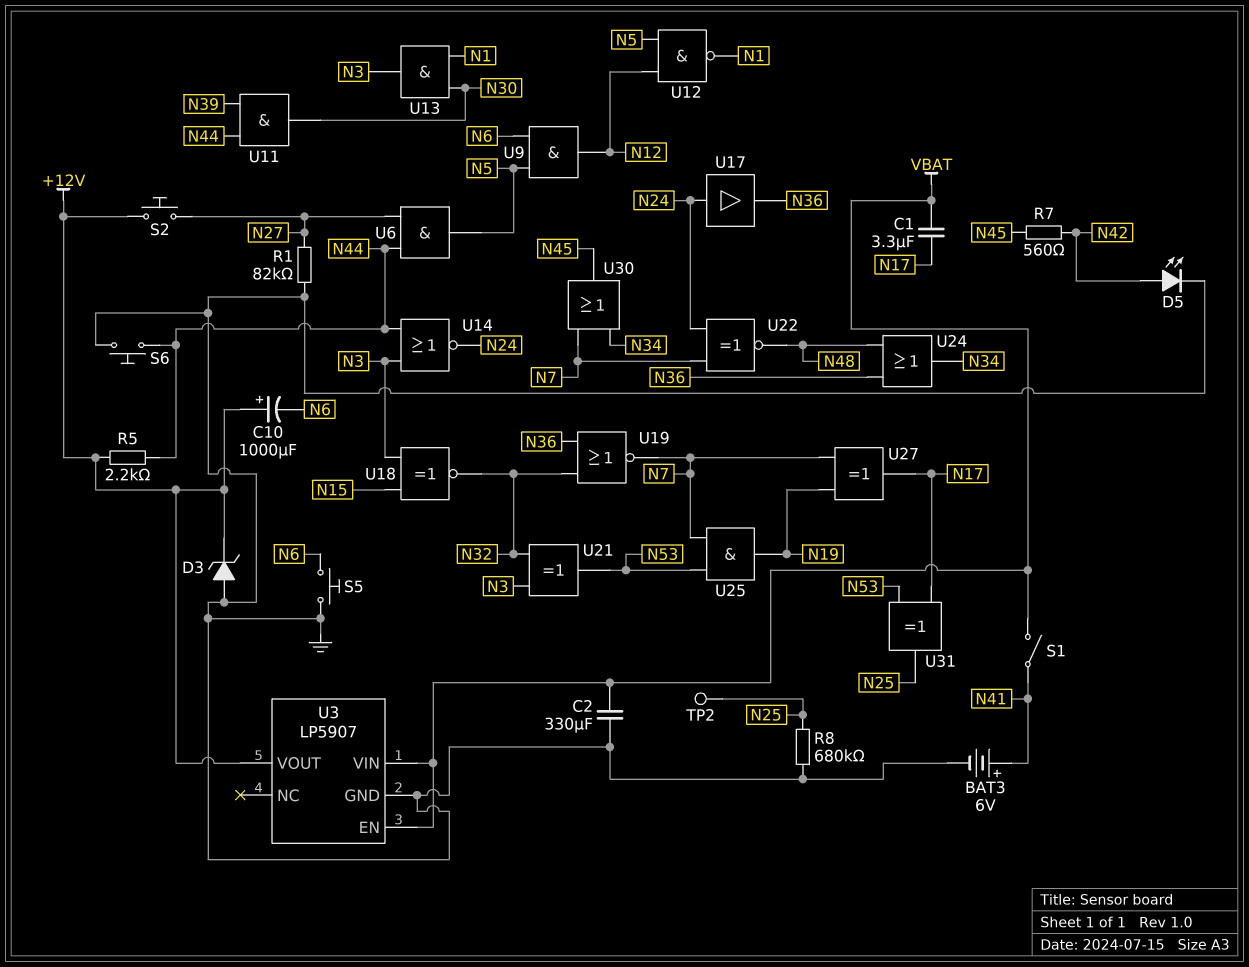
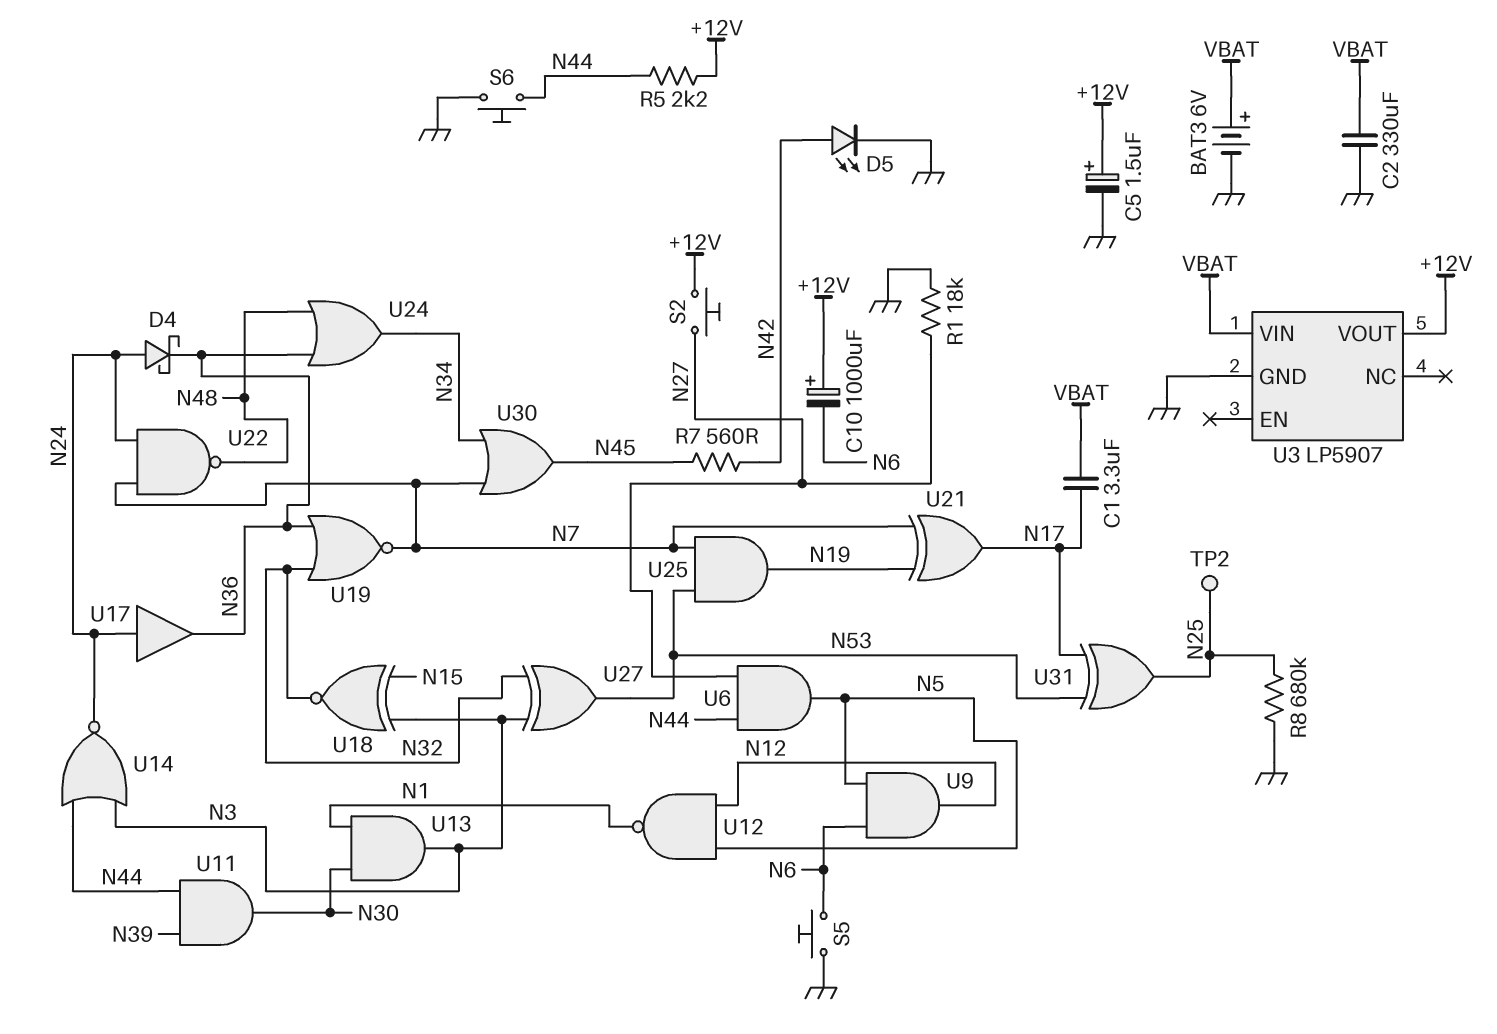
BAT3: 6V (plus N41, minus GND) -> 6V (plus VBAT, minus GND)
C5: none -> 1.5uF (plus +12V, minus GND)
D3: zener (A GND, K +12V) -> none
D4: none -> schottky (A N24, K N36)
R1: 82k (GND, N27) -> 18k (GND, N27)
S1: switch (N41, VBAT) -> none
U3 pin EN: VBAT -> none
U21: XOR (in N3, in N32, out N53) -> XOR (in N7, in N19, out N17)
U22: XNOR (in N7, in N24, out N48) -> NAND (in N7, in N24, out N48)
U27: XOR (in N7, in N19, out N17) -> XOR (in N3, in N32, out N53)

